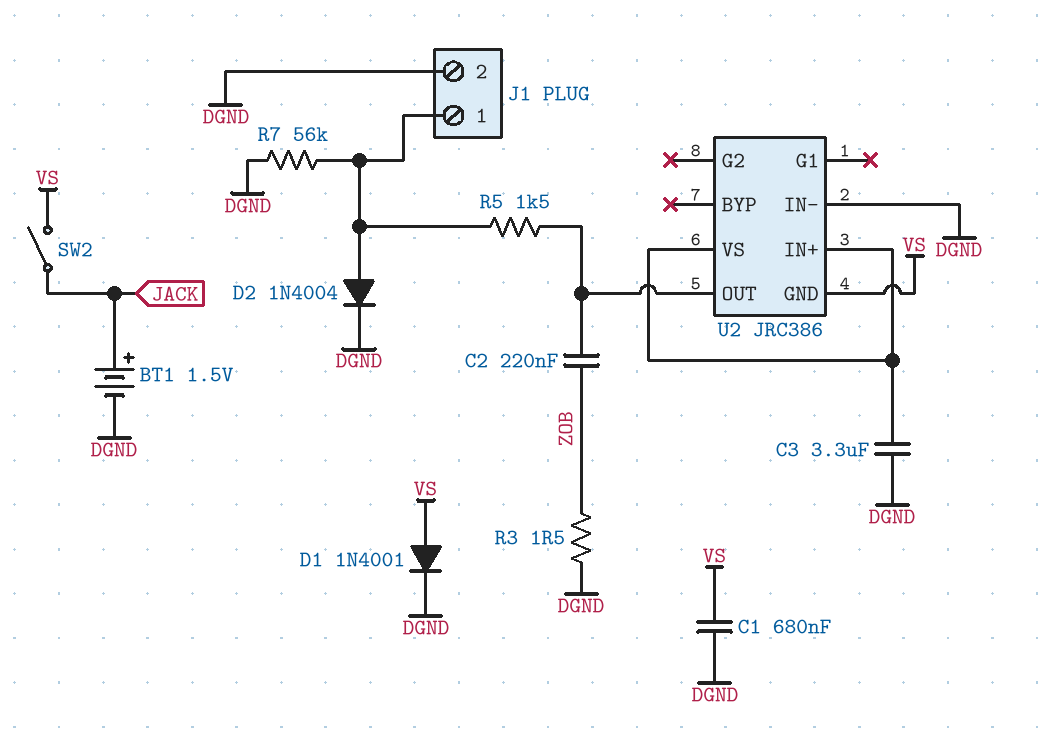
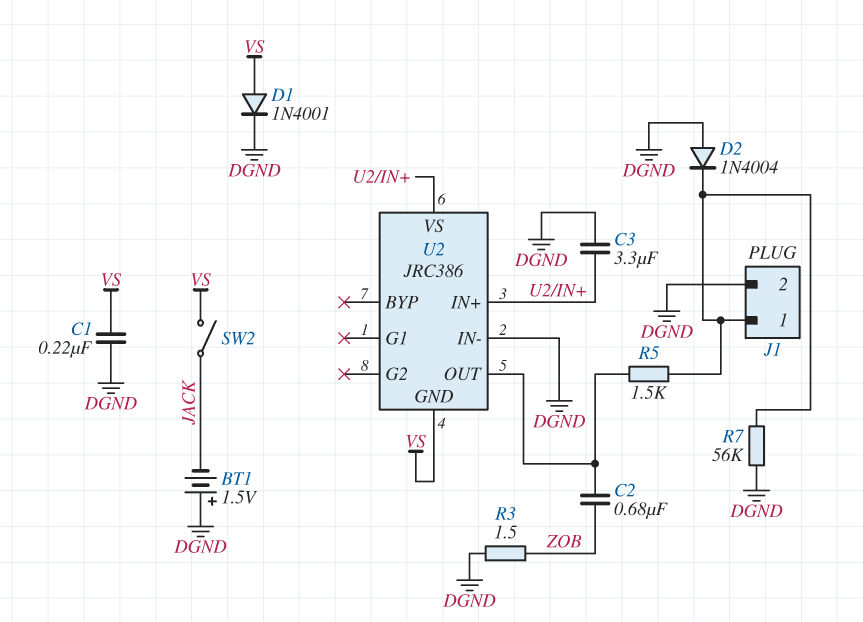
BT1: 1.5V (plus JACK, minus DGND) -> 1.5V (plus DGND, minus JACK)
C1: 680nF (DGND, VS) -> 220nF (DGND, VS)
C2: 220nF (U2/OUT, ZOB) -> 680nF (U2/OUT, ZOB)
D2: diode 1N4004 (A J1/1, K DGND) -> diode 1N4004 (A DGND, K J1/1)

